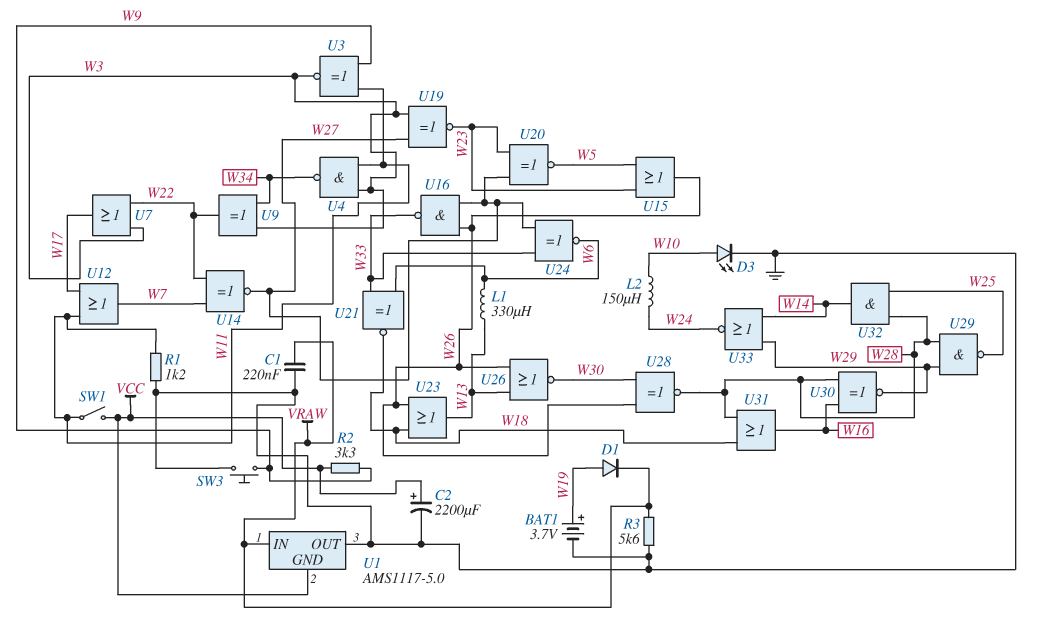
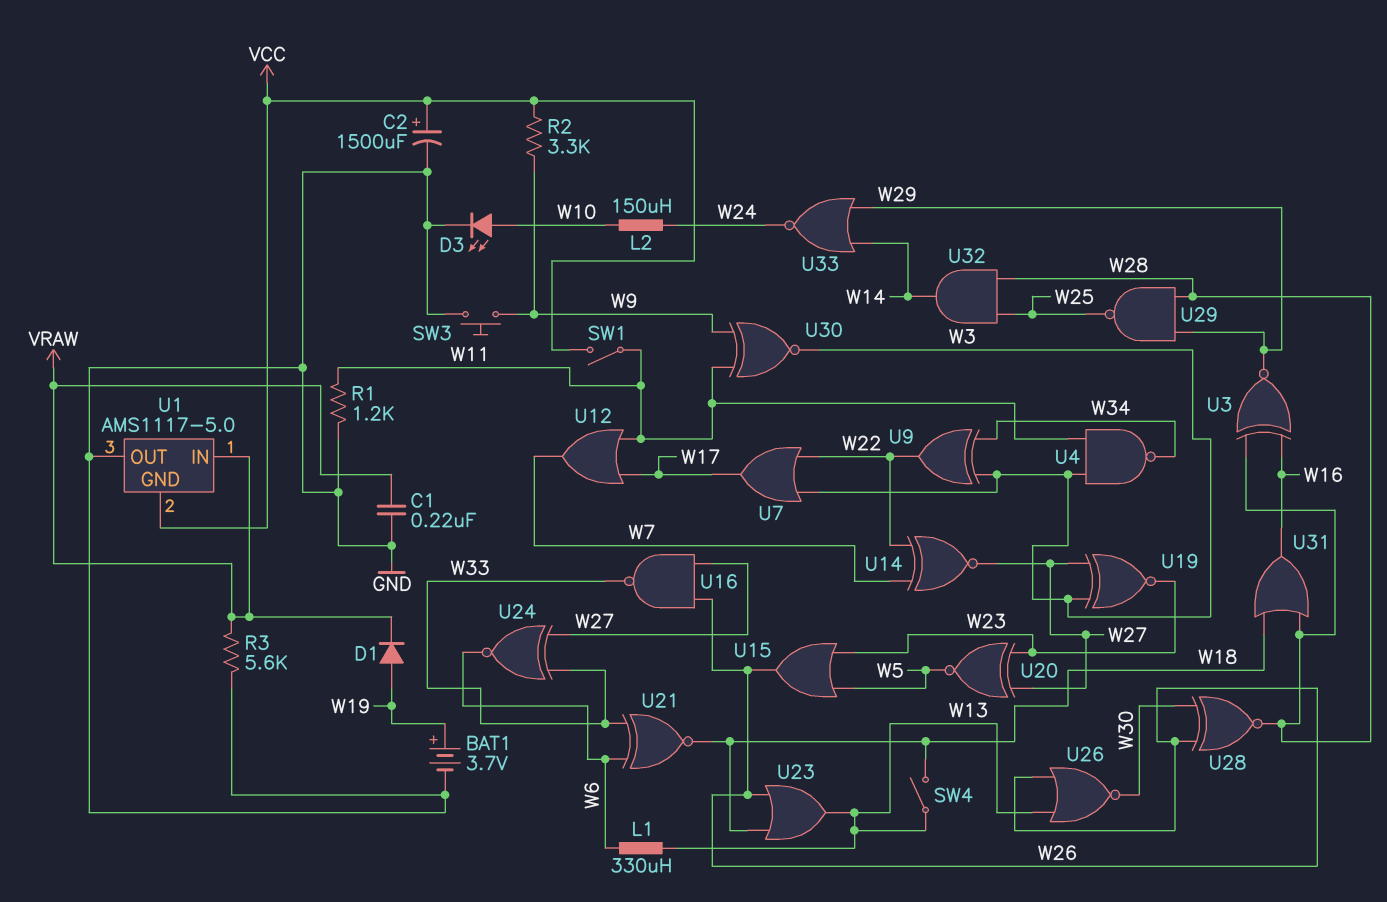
C2: 2200uF (plus VCC, minus GND) -> 1500uF (plus VCC, minus GND)
SW4: none -> switch (W13, W18)
U3: XNOR (in W9, in W11, out W3) -> XNOR (in W16, in W28, out W29)
U30: XNOR (in W16, in W28, out W29) -> XNOR (in W9, in W11, out W3)

